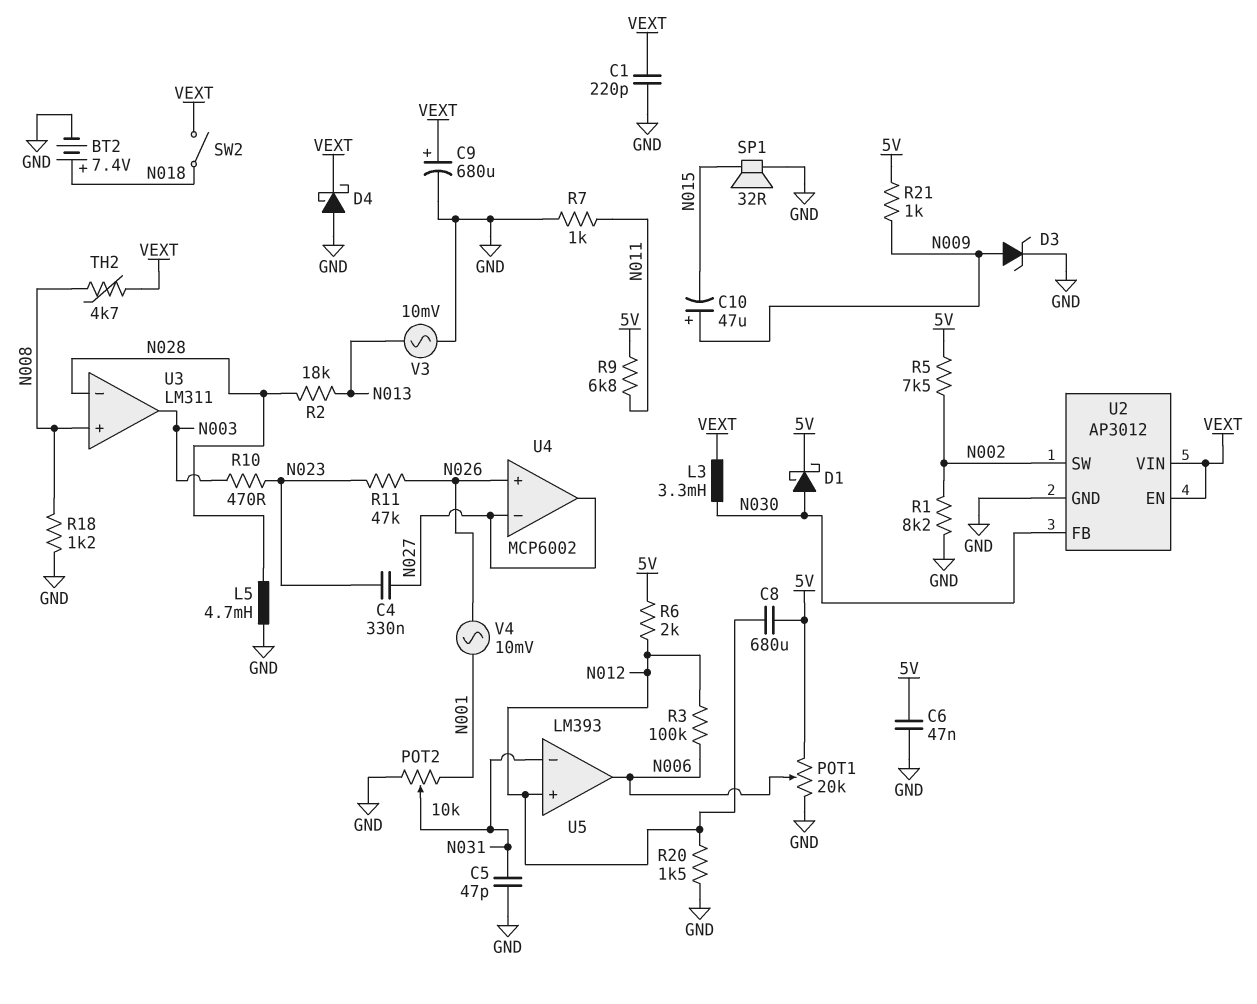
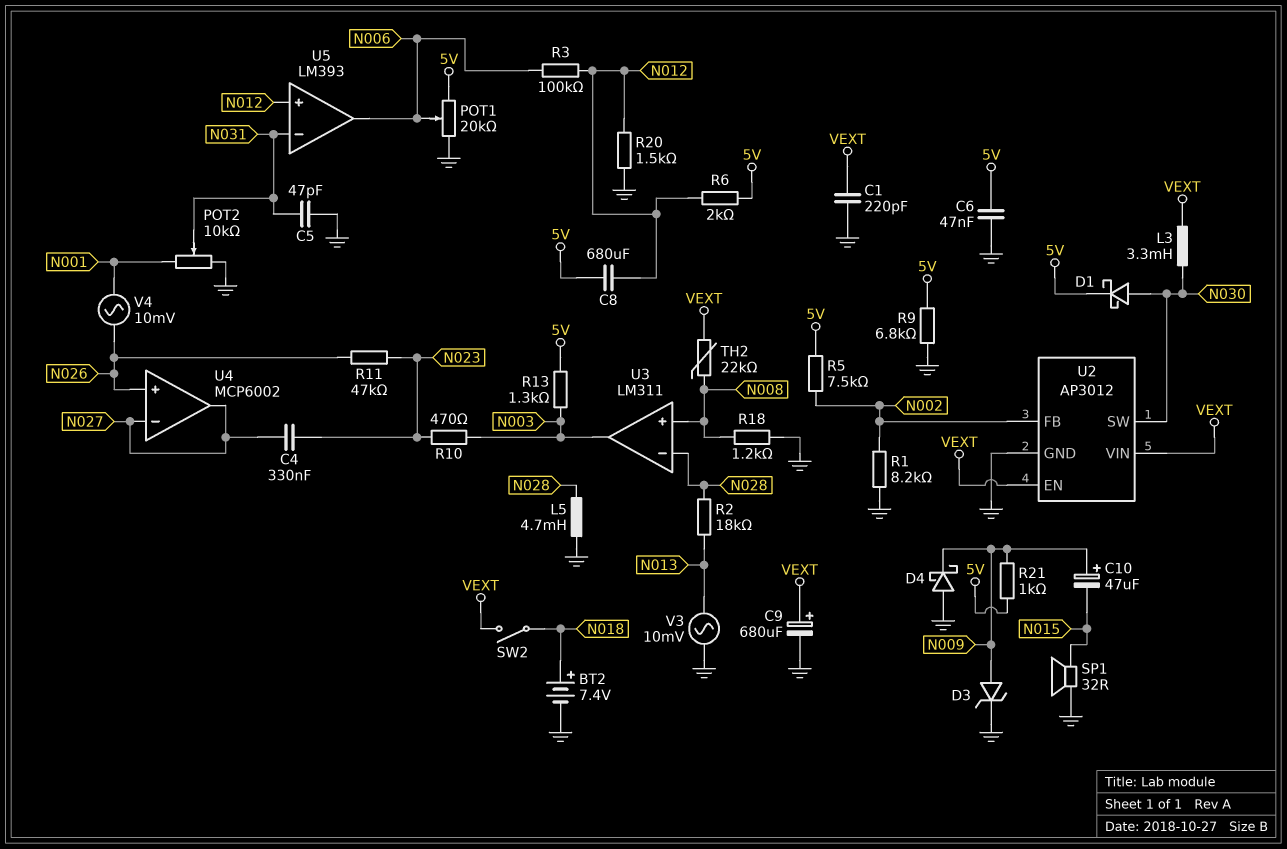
D4: schottky (A GND, K VEXT) -> schottky (A GND, K N009)
R7: 1k (GND, N011) -> none
R9: 6.8k (5V, N011) -> 6.8k (5V, GND)
R13: none -> 1.3k (5V, N003)
TH2: 4.7k (N008, VEXT) -> 22k (N008, VEXT)
U2 pin FB: N030 -> N002
U2 pin SW: N002 -> N030

